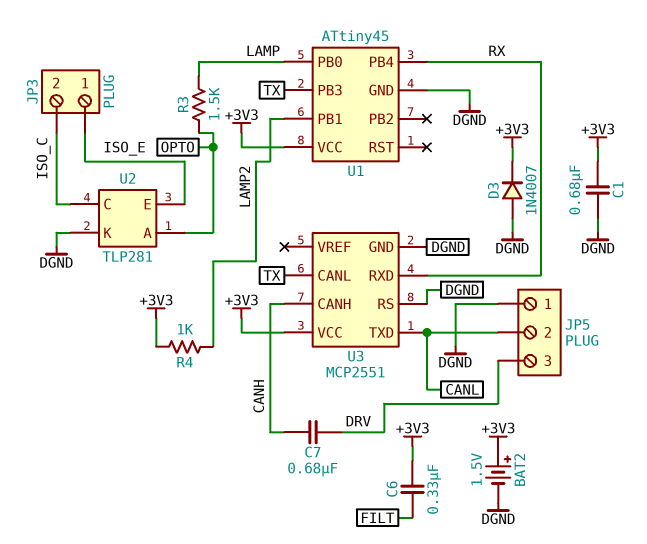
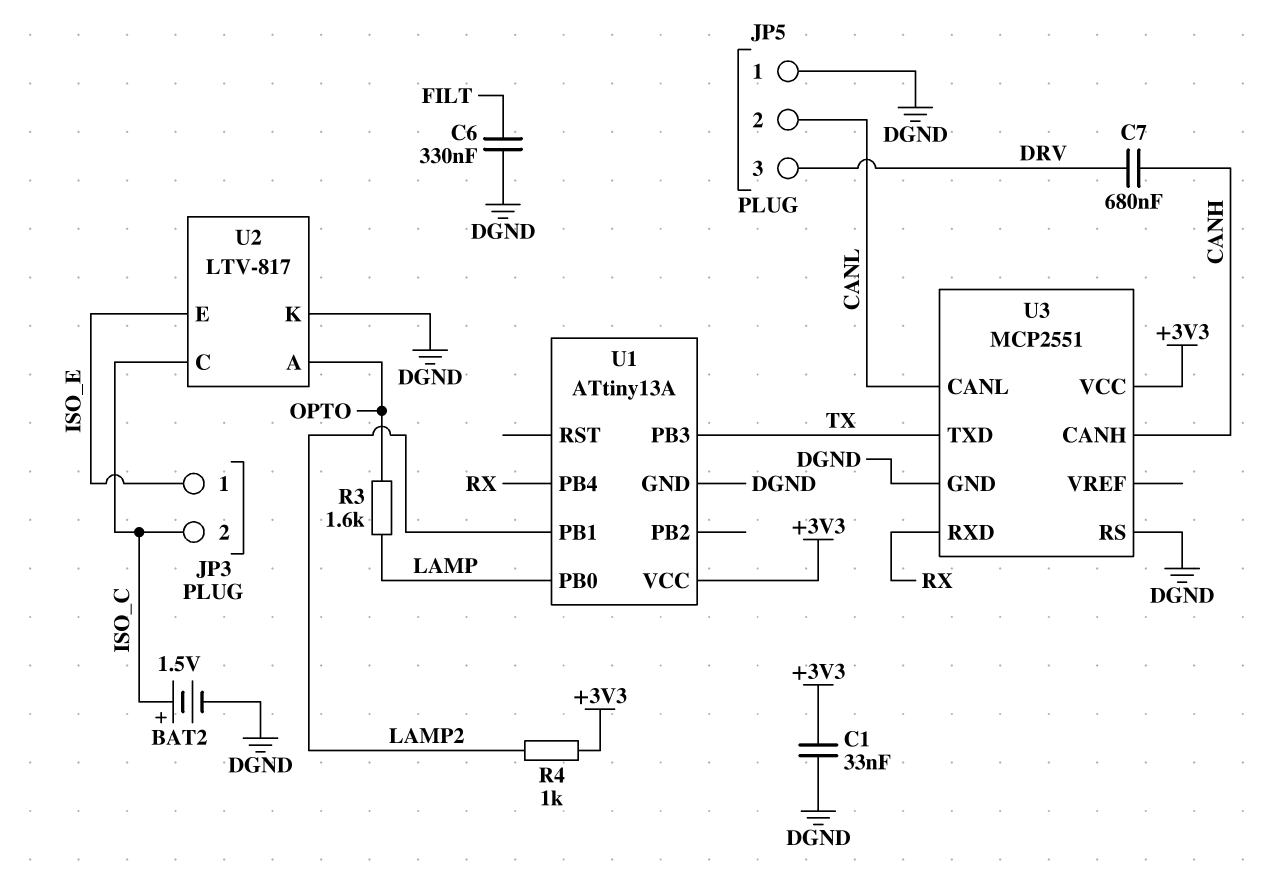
BAT2: 1.5V (plus +3V3, minus DGND) -> 1.5V (plus ISO_C, minus DGND)
C1: 680nF (+3V3, DGND) -> 33nF (+3V3, DGND)
C6: 330nF (+3V3, FILT) -> 330nF (DGND, FILT)
D3: diode 1N4007 (A DGND, K +3V3) -> none
R3: 1.5k (LAMP, OPTO) -> 1.6k (LAMP, OPTO)
U1: ATtiny45 -> ATtiny13A
U2: TLP281 -> LTV-817
U3 pin CANL: TX -> CANL
U3 pin TXD: CANL -> TX

